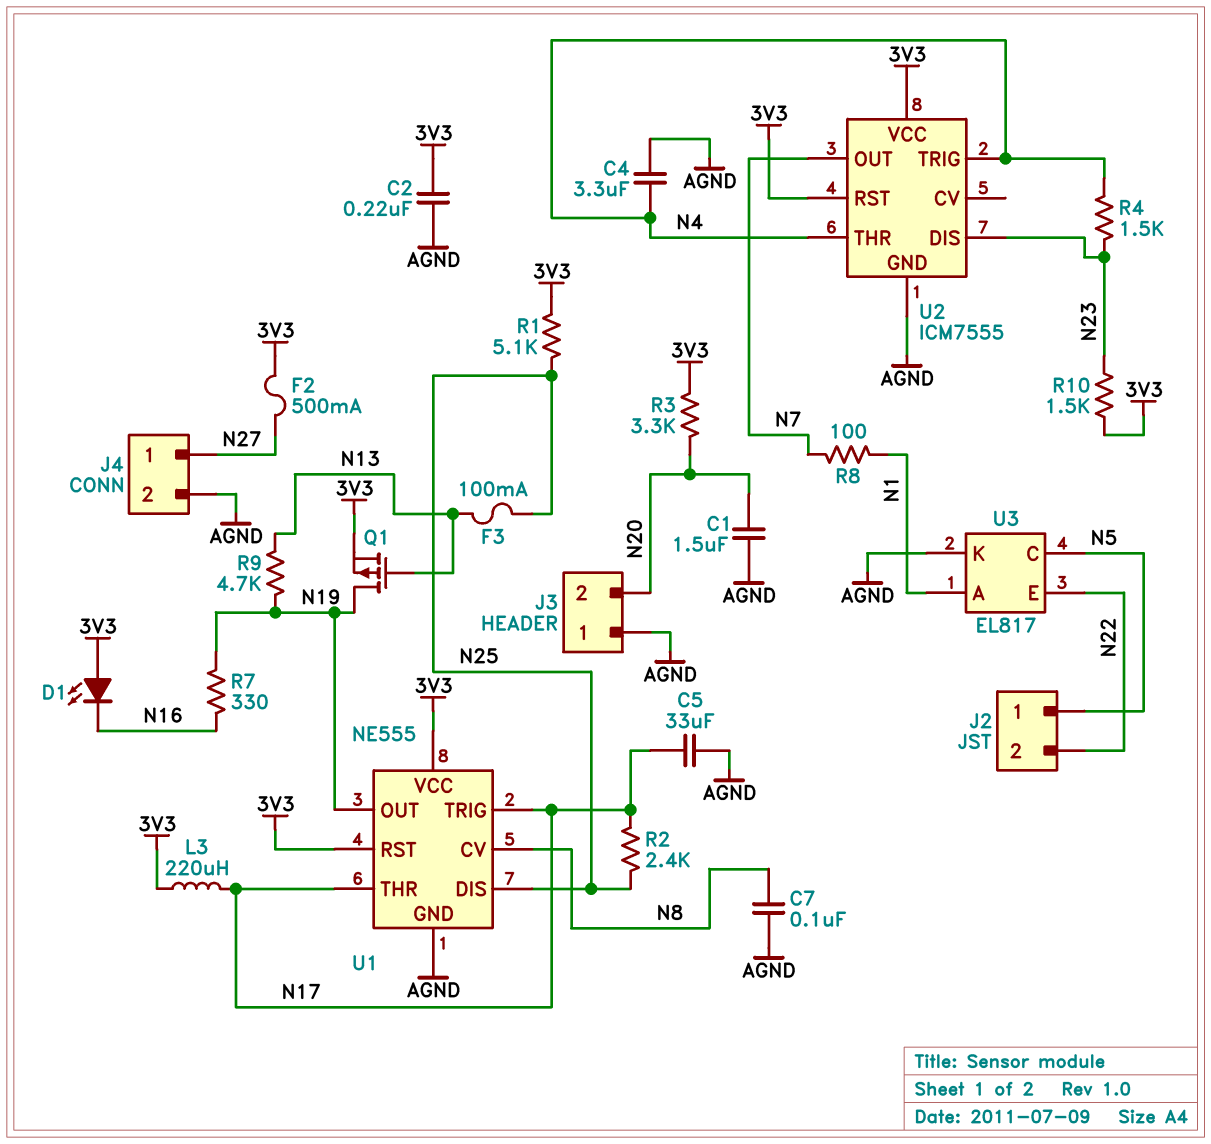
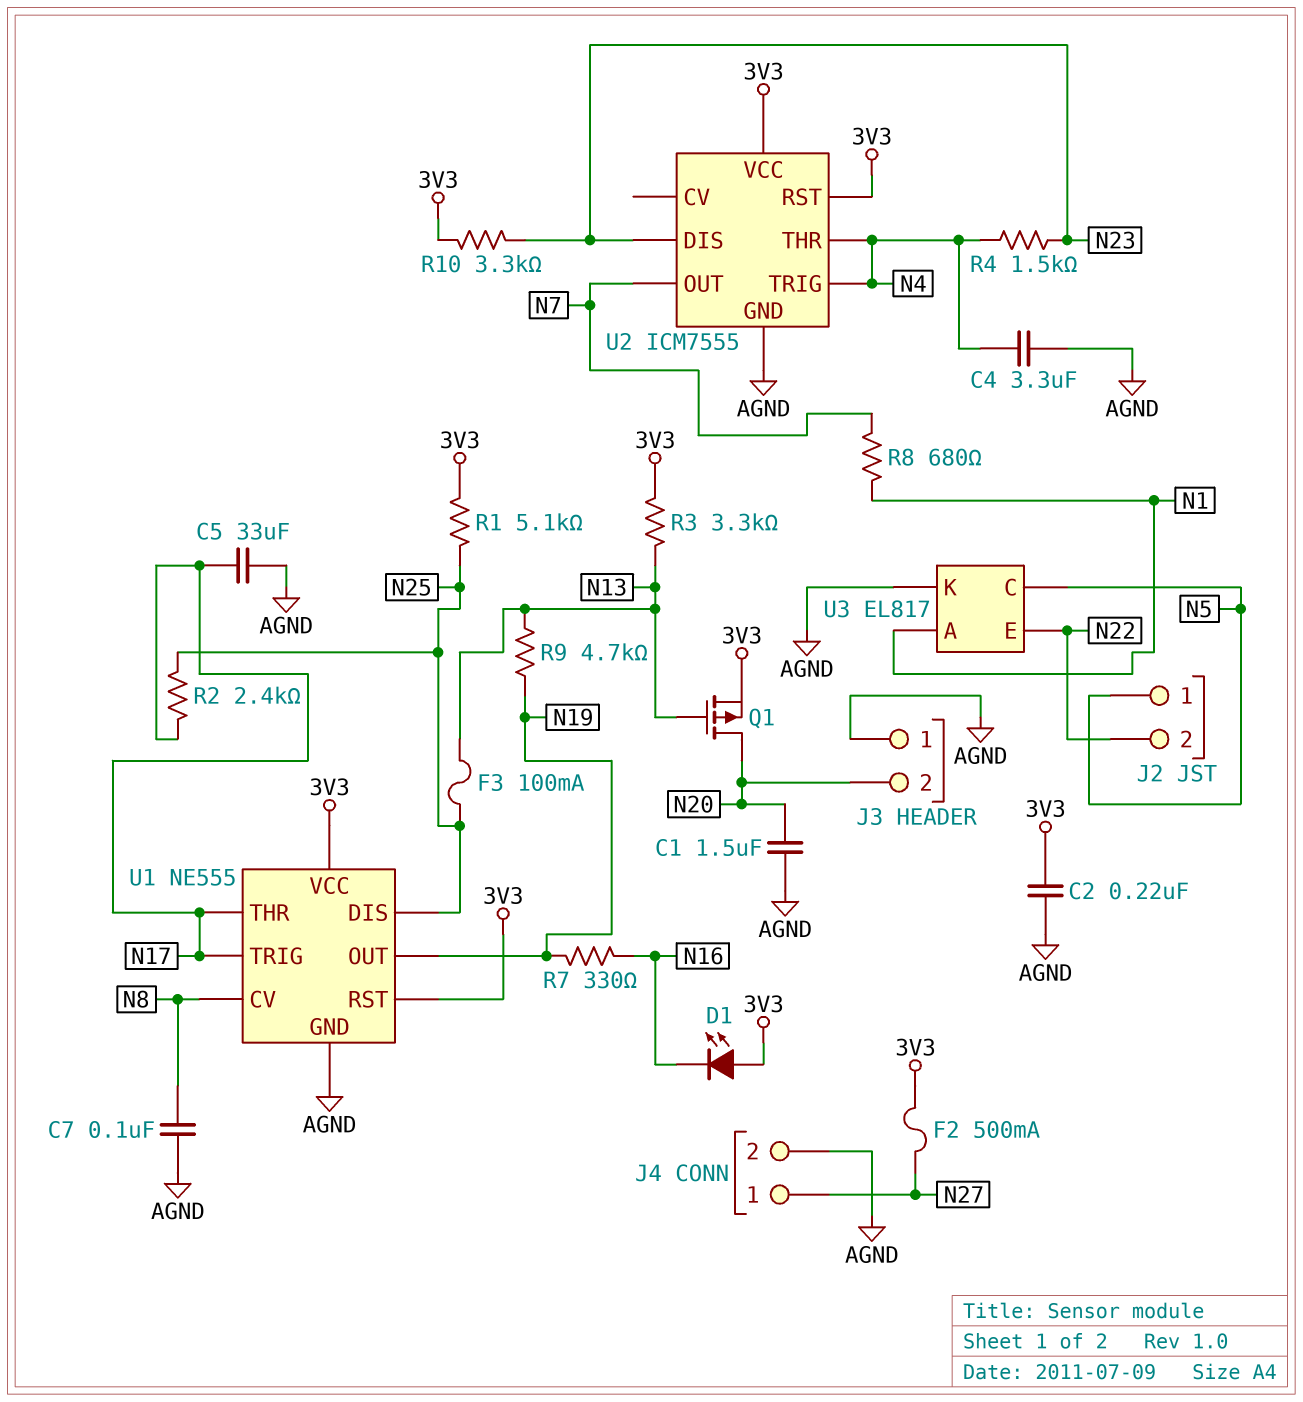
L3: 220uH (3V3, N17) -> none
Q1: PMOS (G N13, D N19, S 3V3) -> PMOS (G N13, D N20, S 3V3)
R3: 3.3k (3V3, N20) -> 3.3k (3V3, N13)
R8: 100 (N1, N7) -> 680 (N1, N7)
R10: 1.5k (3V3, N23) -> 3.3k (3V3, N23)

